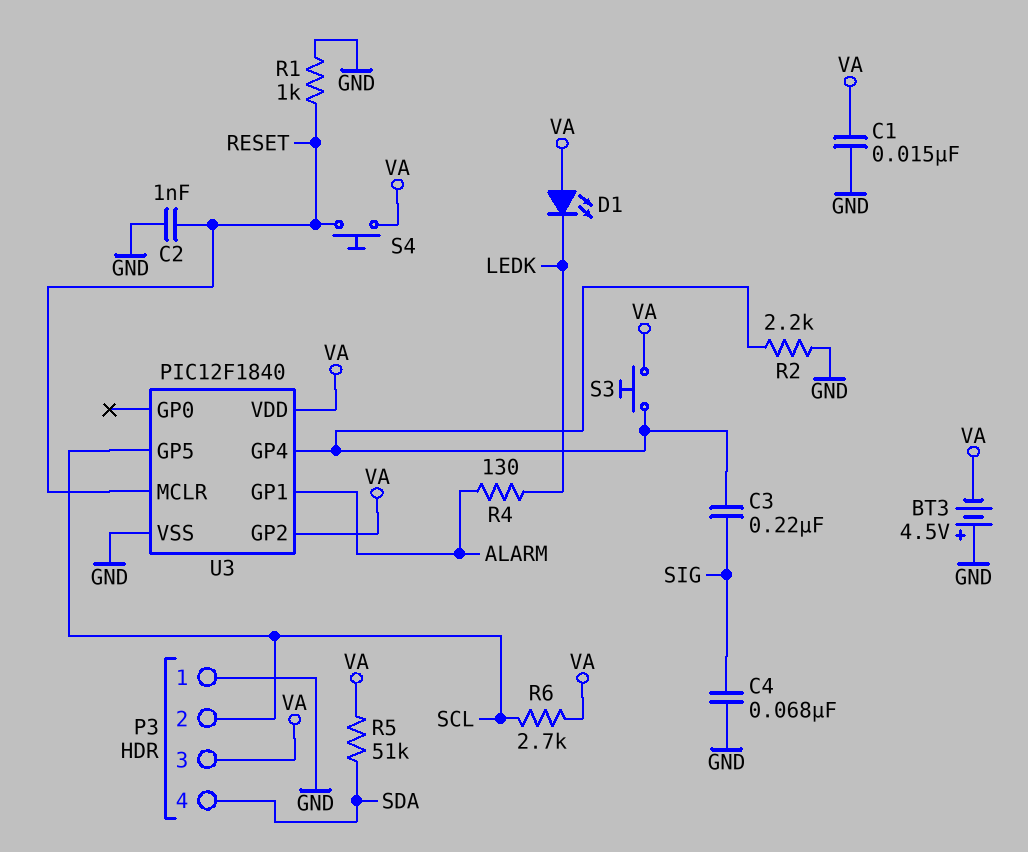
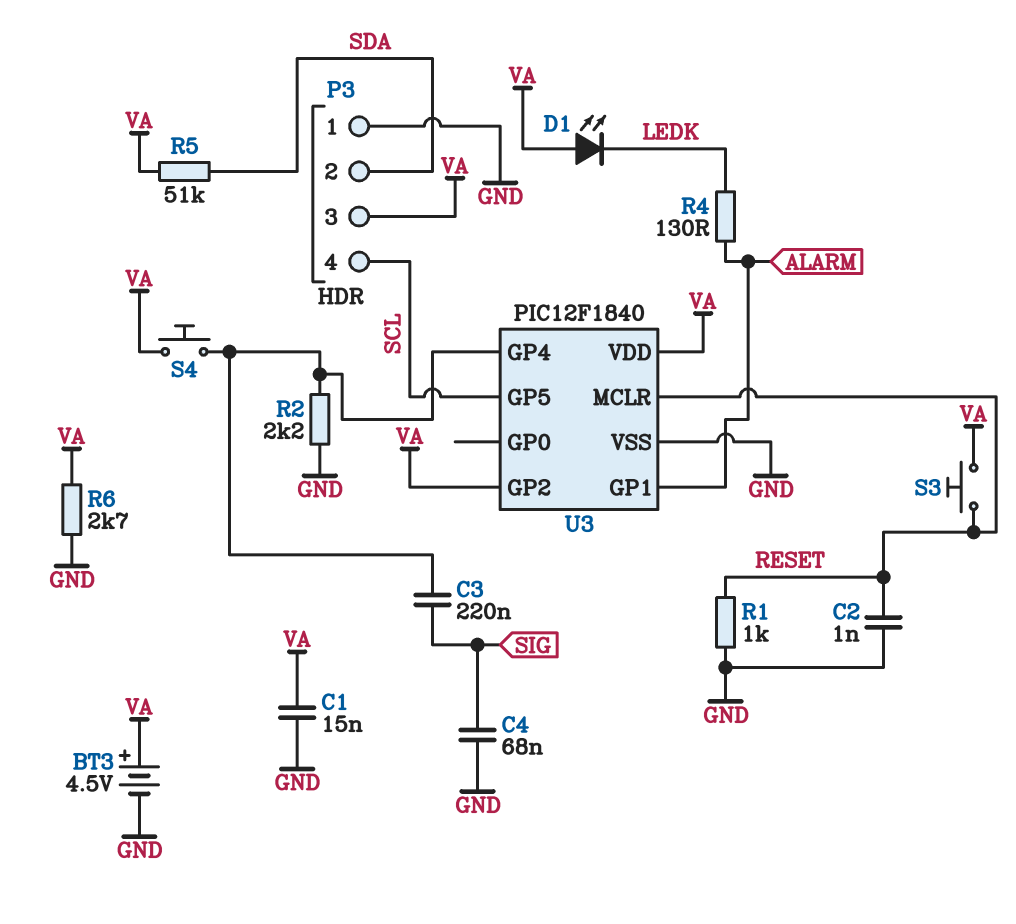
BT3: 4.5V (plus GND, minus VA) -> 4.5V (plus VA, minus GND)
P3 pin 2: SCL -> SDA
P3 pin 4: SDA -> SCL
R6: 2.7k (SCL, VA) -> 2.7k (GND, VA)
S3: button (U3/GP4, VA) -> button (RESET, VA)
S4: button (RESET, VA) -> button (U3/GP4, VA)

